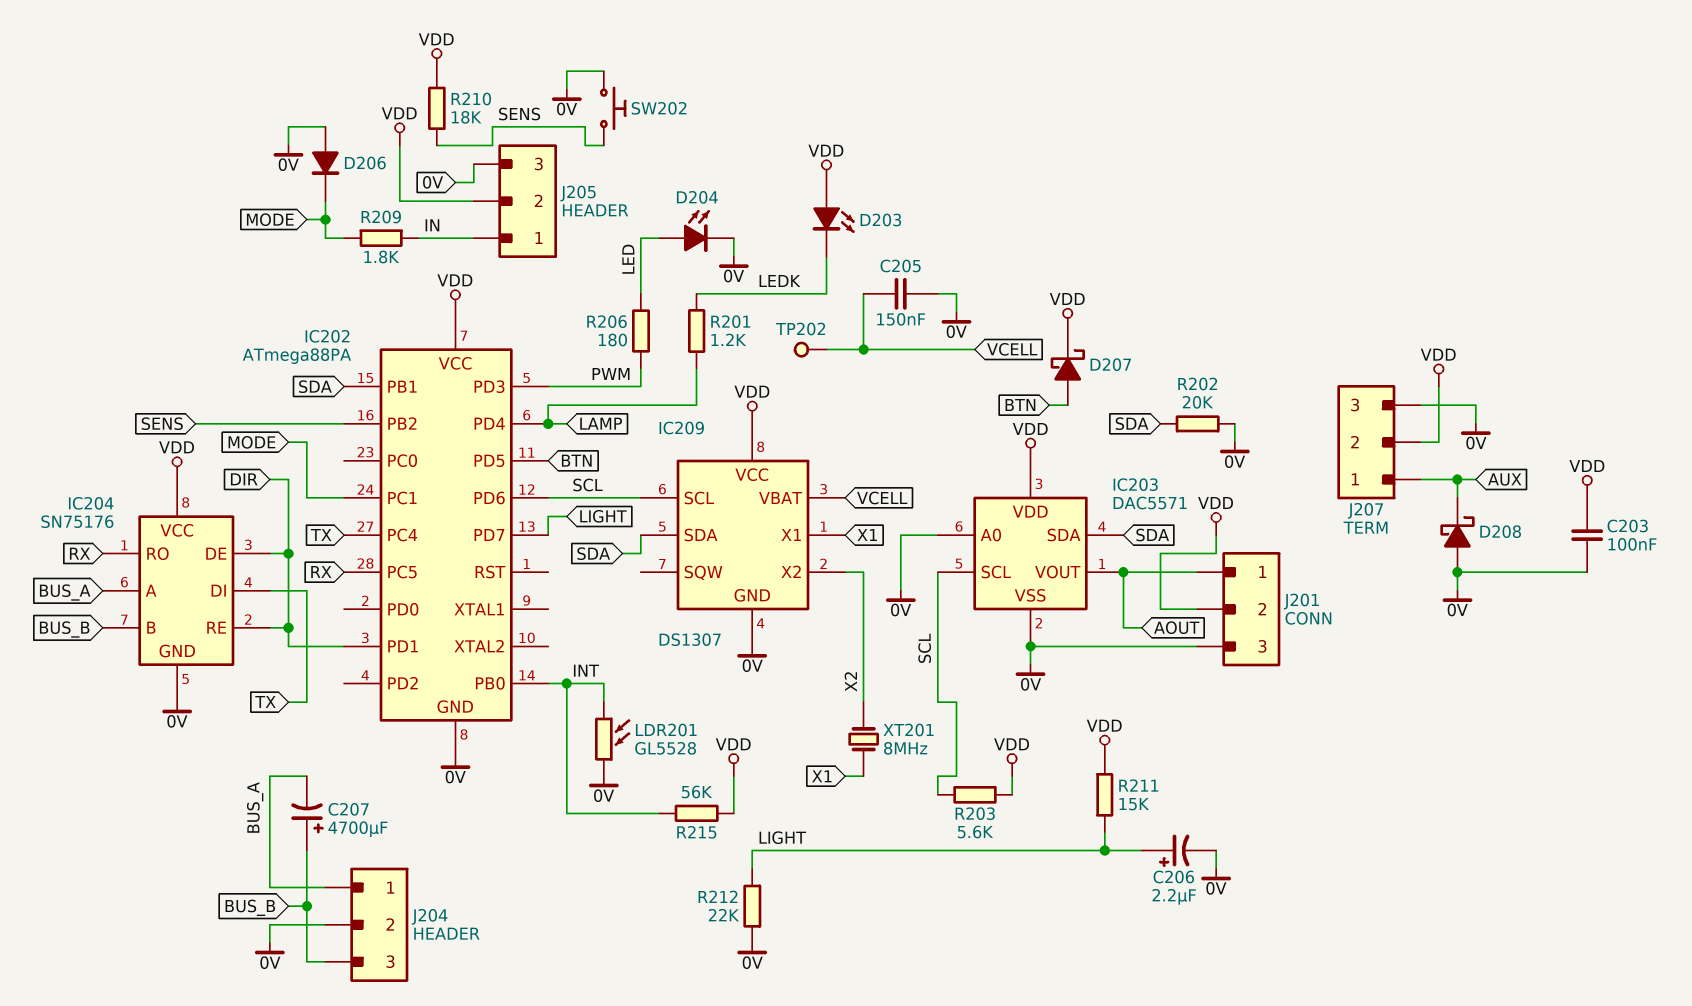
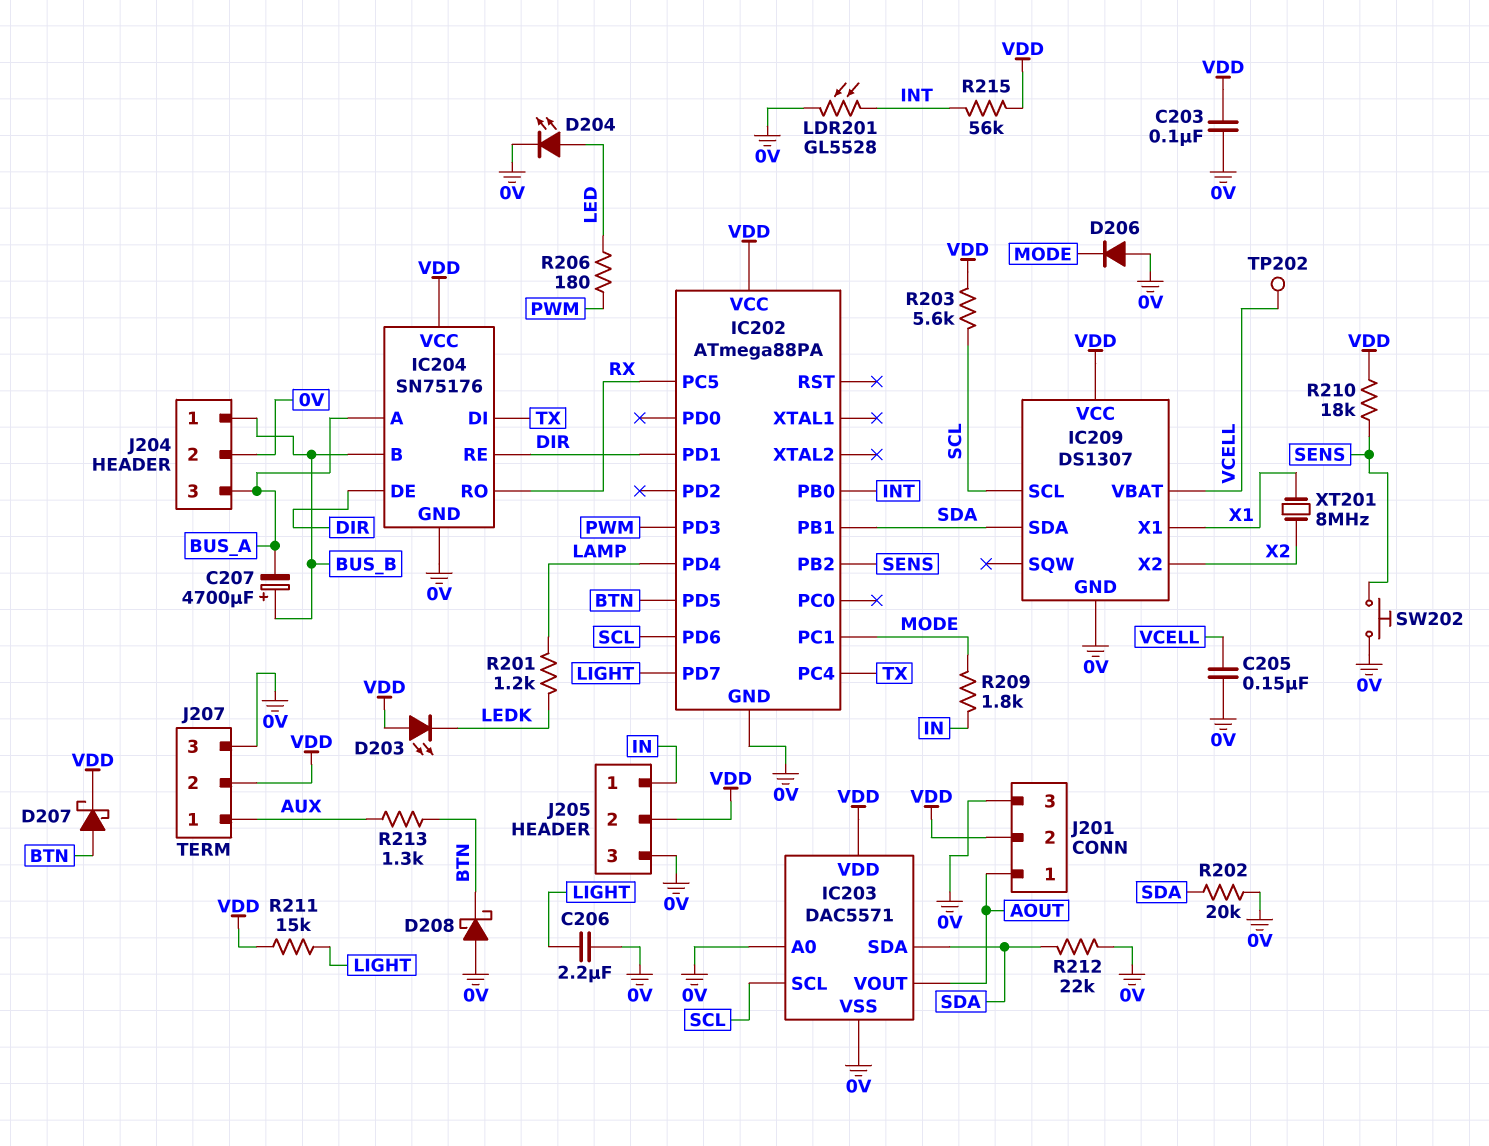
C206: 2.2uF (plus LIGHT, minus 0V) -> 2.2uF (0V, LIGHT)
D208: schottky (A 0V, K AUX) -> schottky (A 0V, K BTN)
J204 pin 1: BUS_A -> BUS_B
J204 pin 3: BUS_B -> BUS_A
R212: 22k (0V, LIGHT) -> 22k (0V, SDA)
R213: none -> 1.3k (AUX, BTN)

